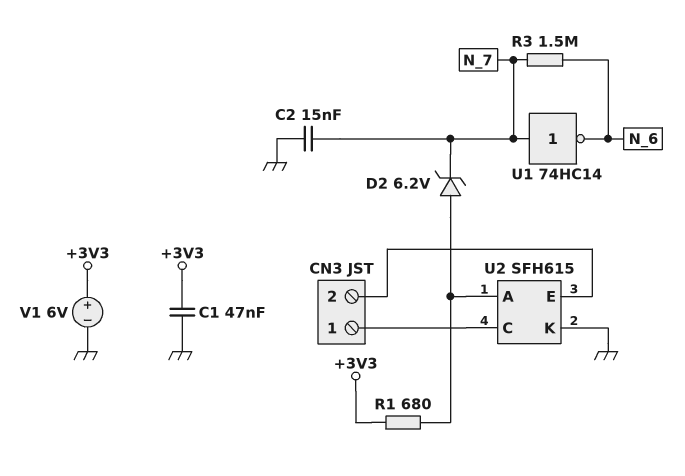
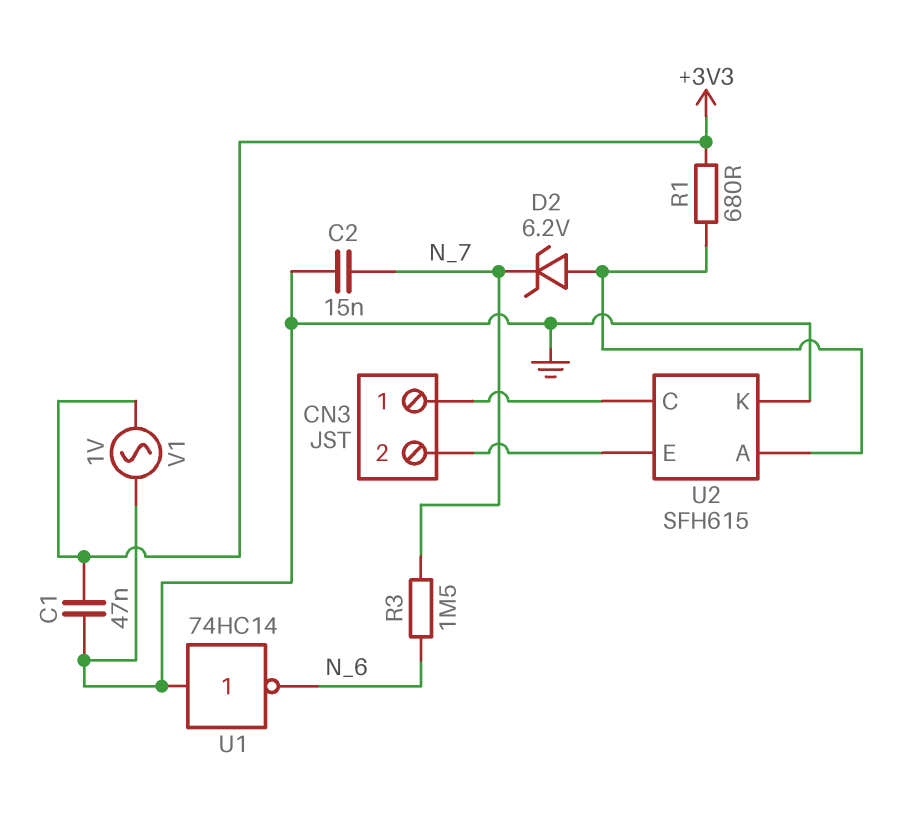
U1: NOT 74HC14 (in N_7, out N_6) -> NOT 74HC14 (in GND, out N_6)
V1: 6V (plus +3V3, minus GND) -> AC 1V (+3V3, GND)

